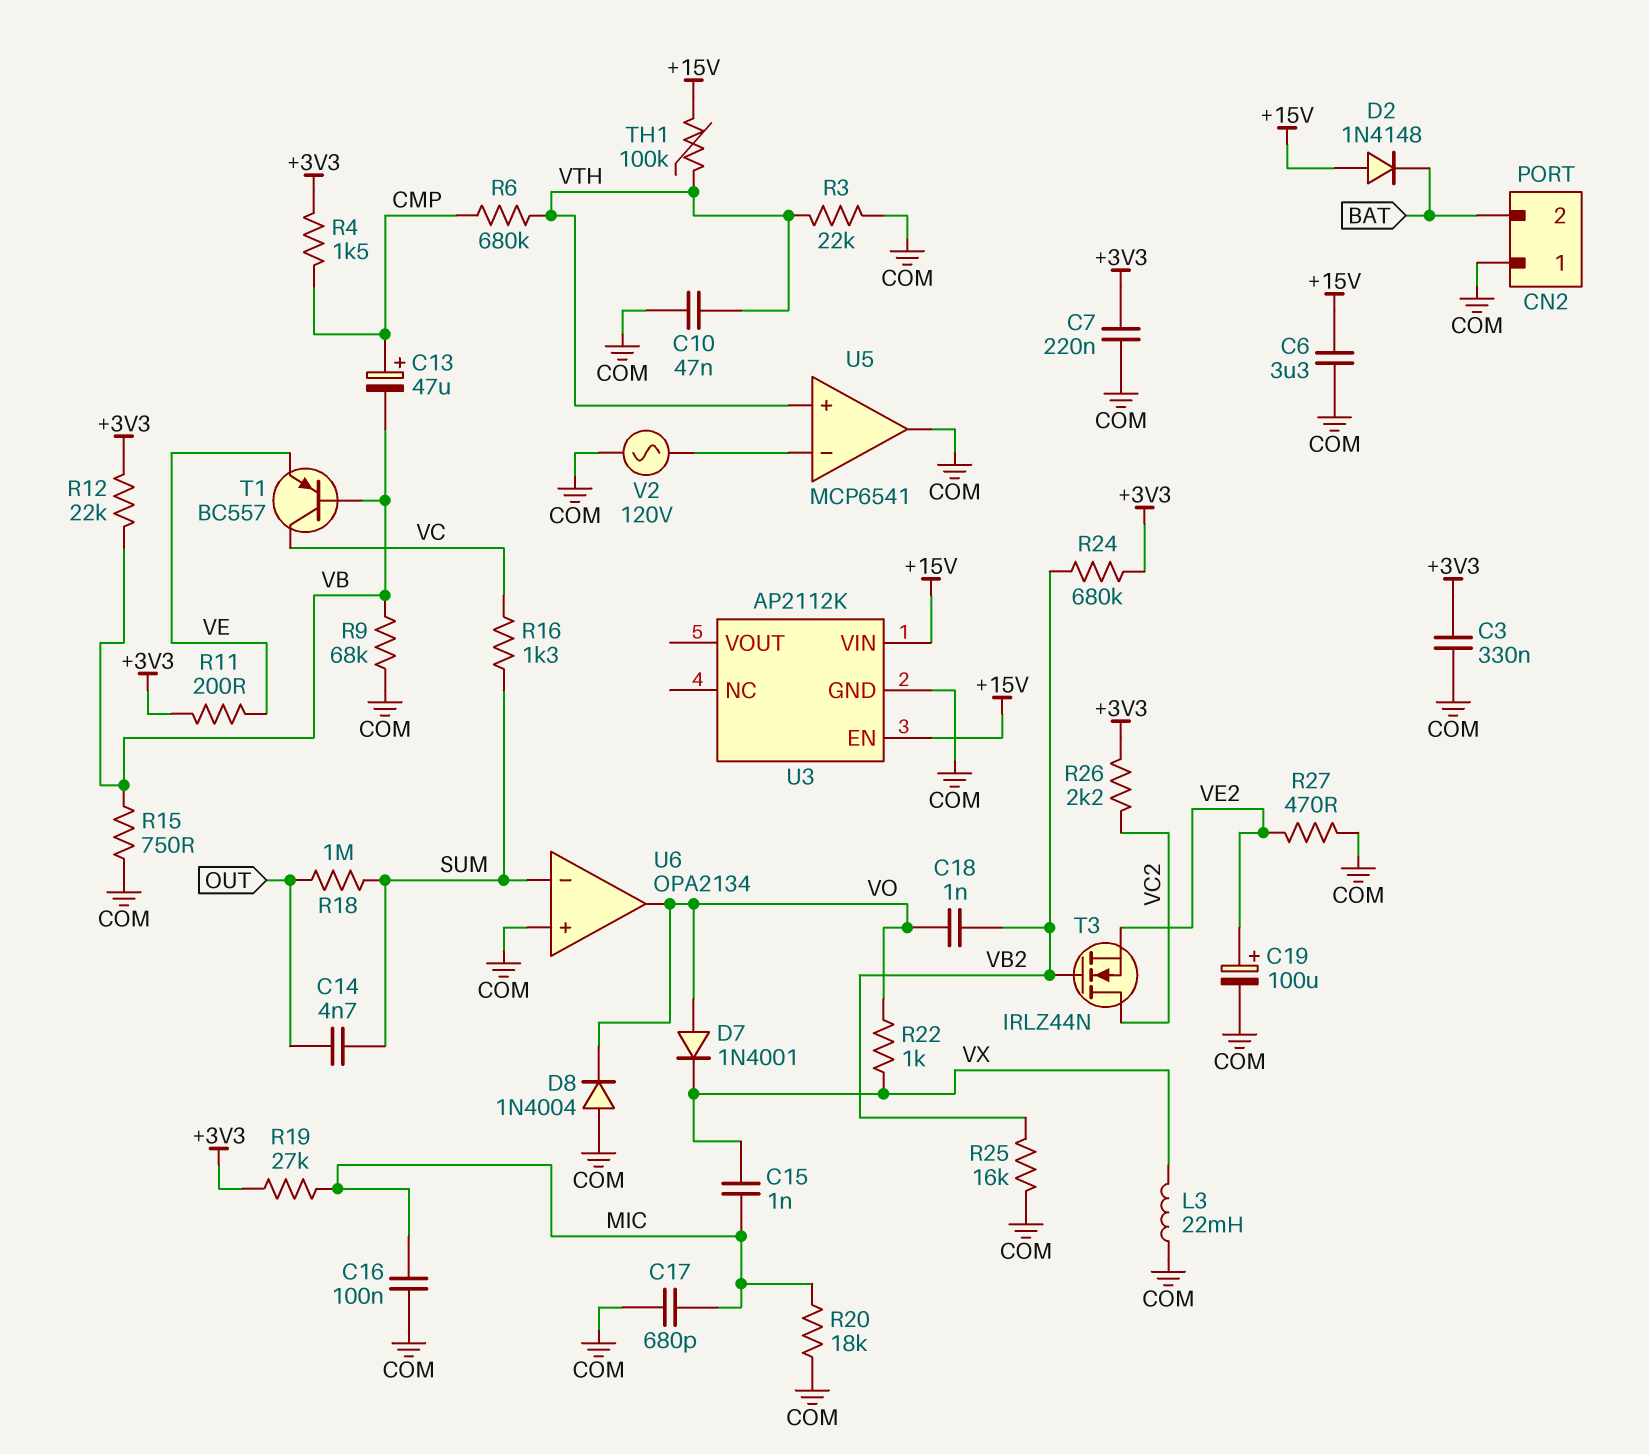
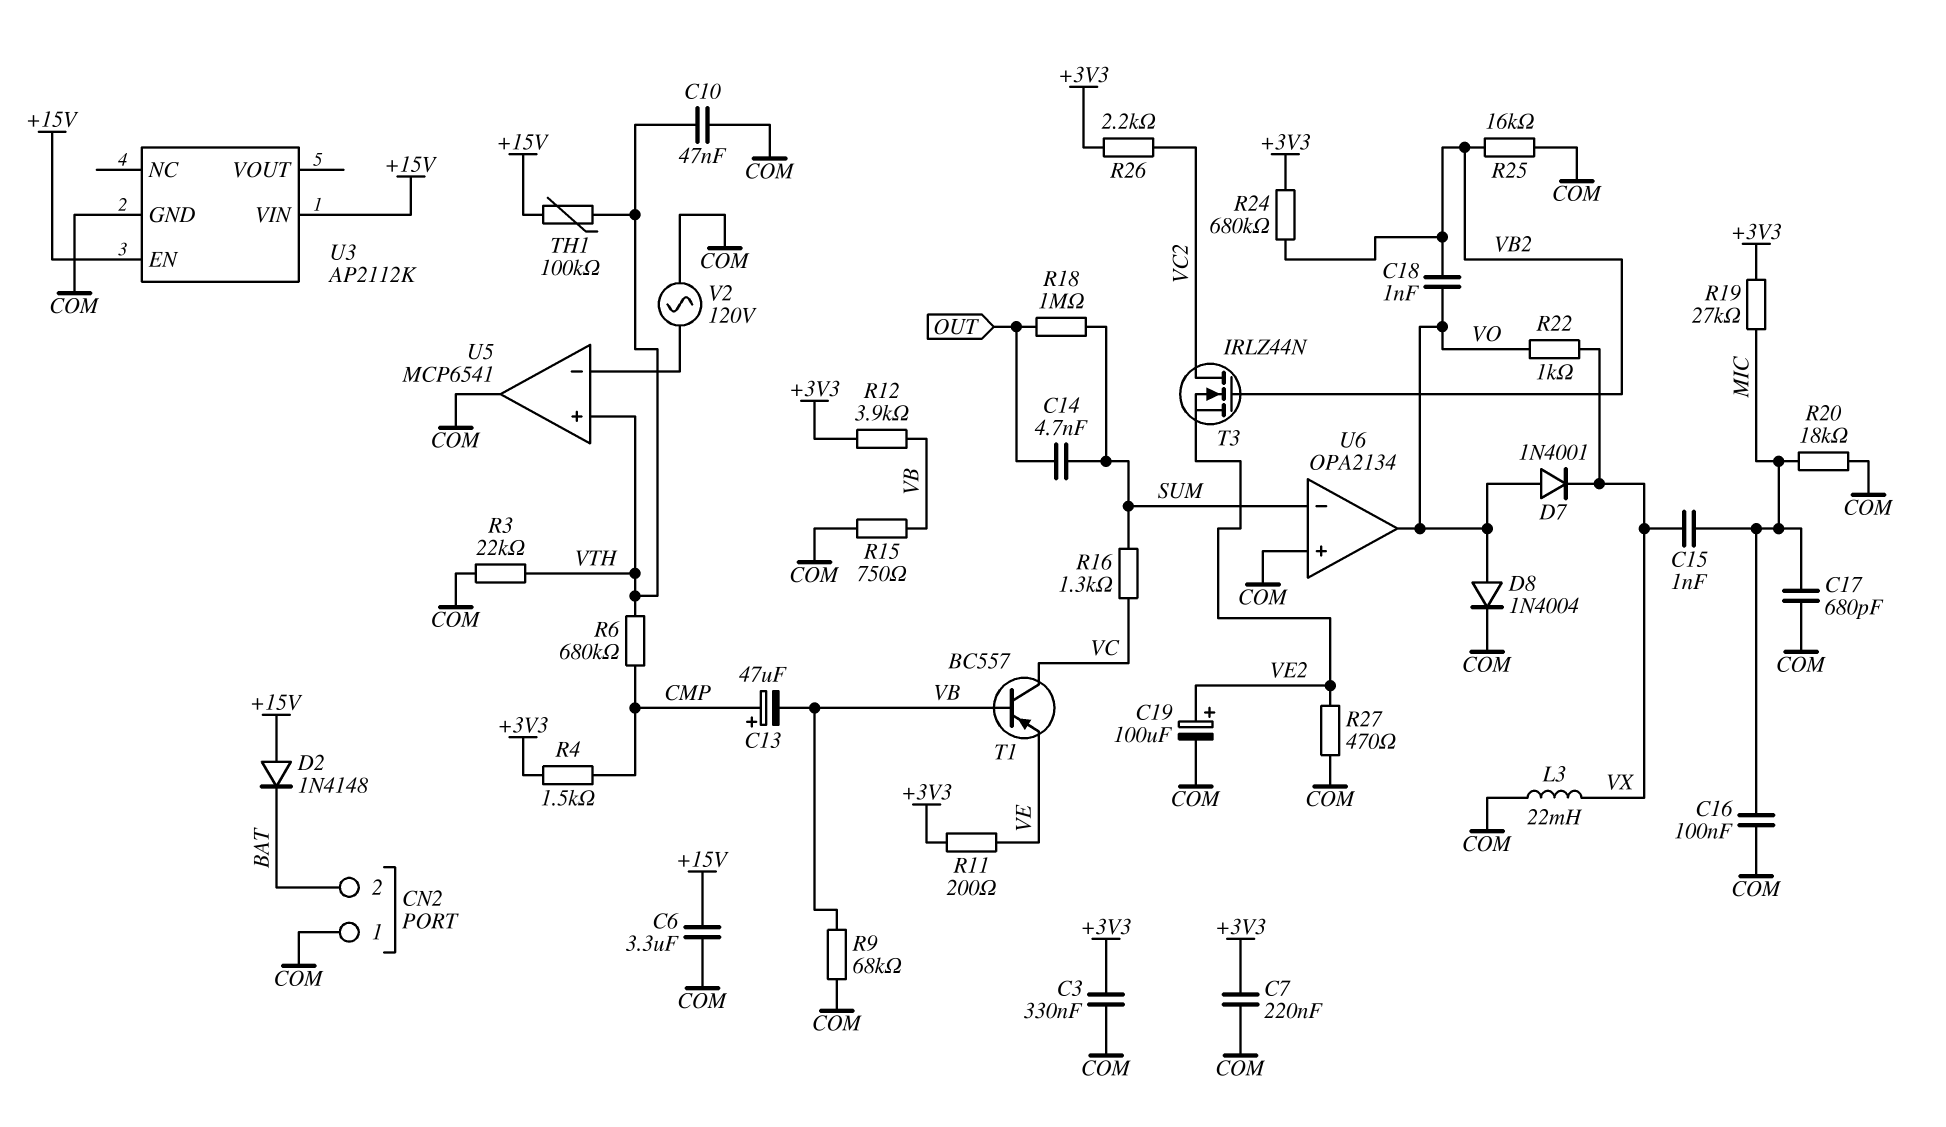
D8: diode 1N4004 (A COM, K VO) -> diode 1N4004 (A VO, K COM)
R12: 22k (+3V3, VB) -> 3.9k (+3V3, VB)

